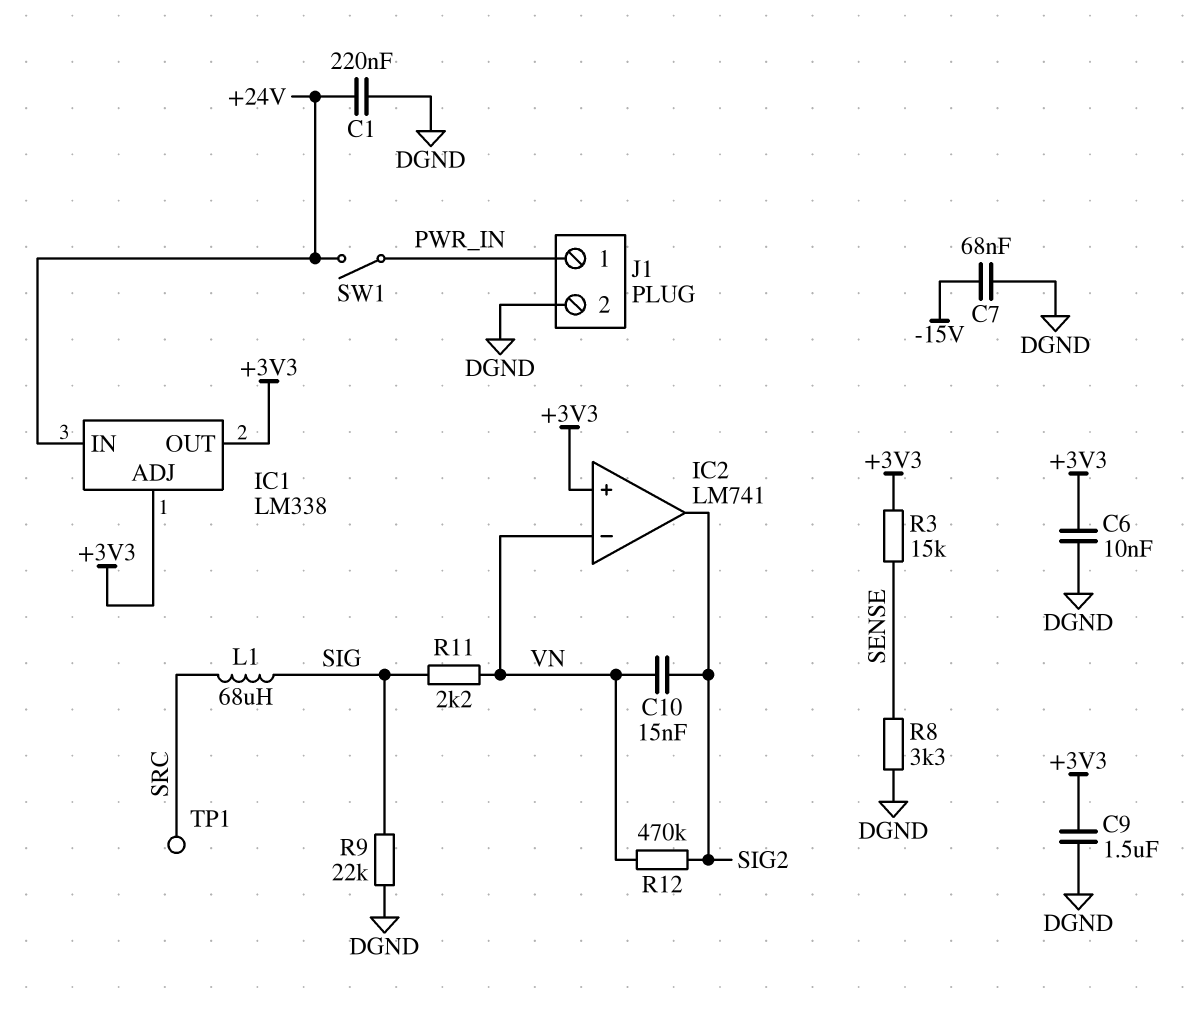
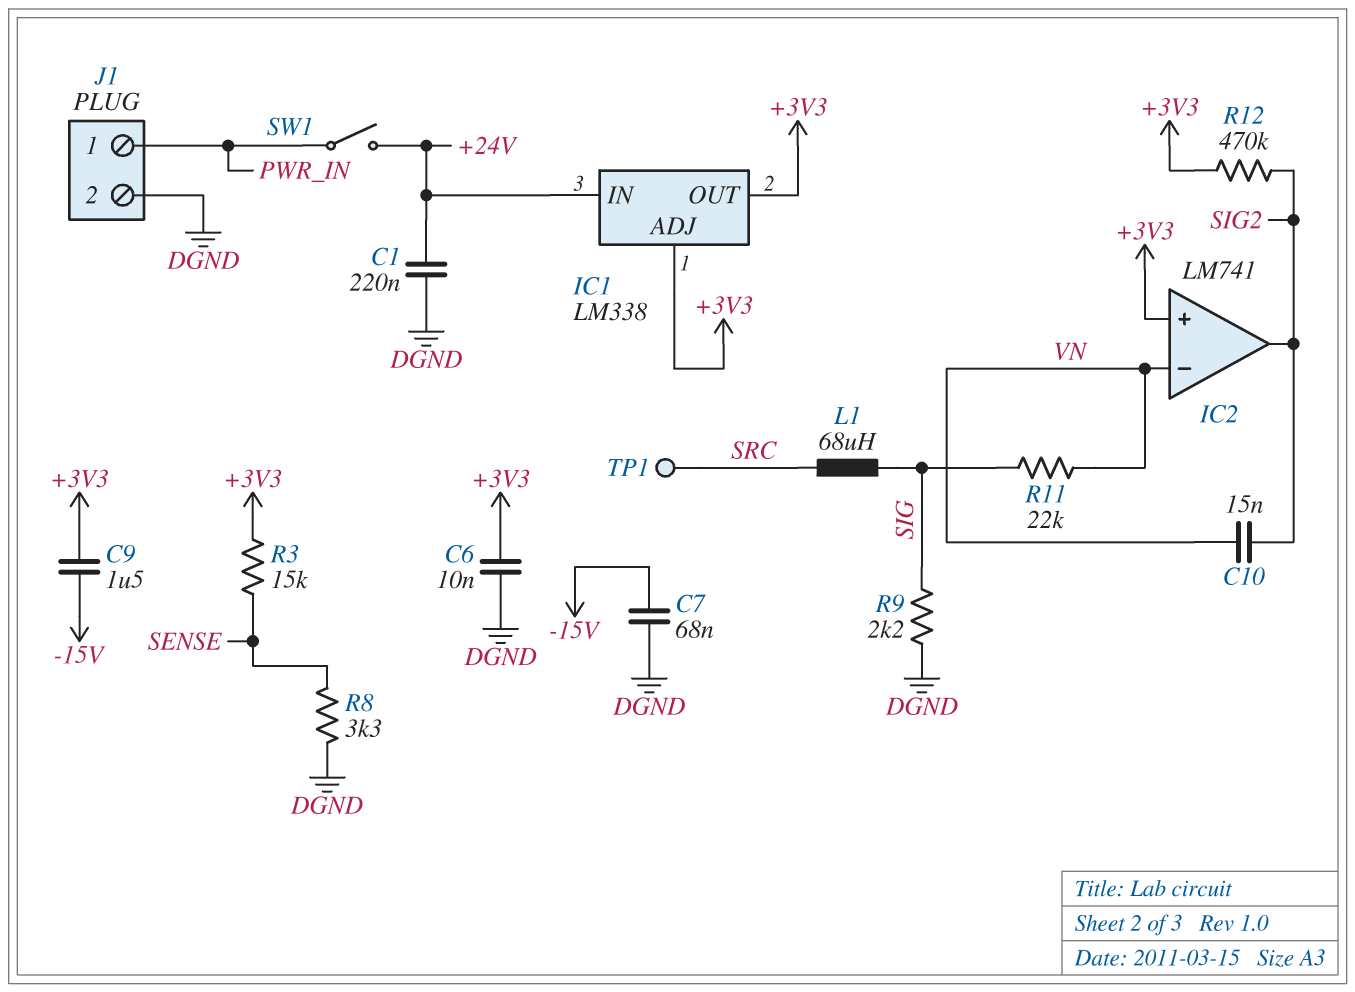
C9: 1.5uF (+3V3, DGND) -> 1.5uF (+3V3, -15V)
R9: 22k (DGND, SIG) -> 2.2k (DGND, SIG)
R11: 2.2k (SIG, VN) -> 22k (SIG, VN)
R12: 470k (SIG2, VN) -> 470k (+3V3, SIG2)

